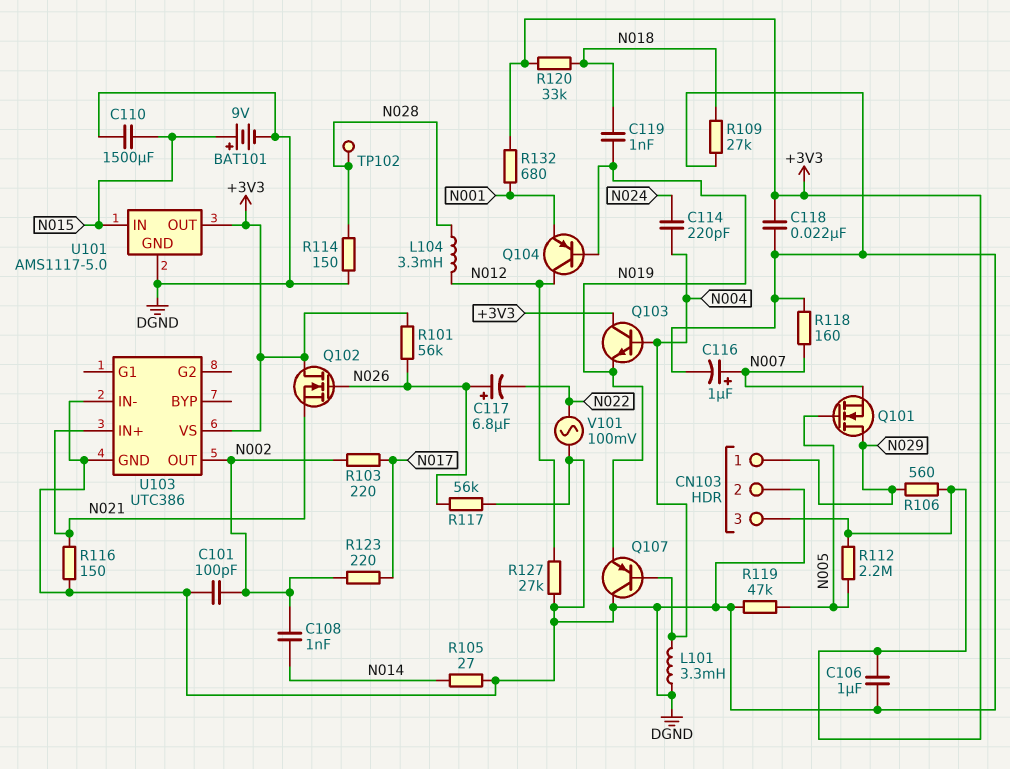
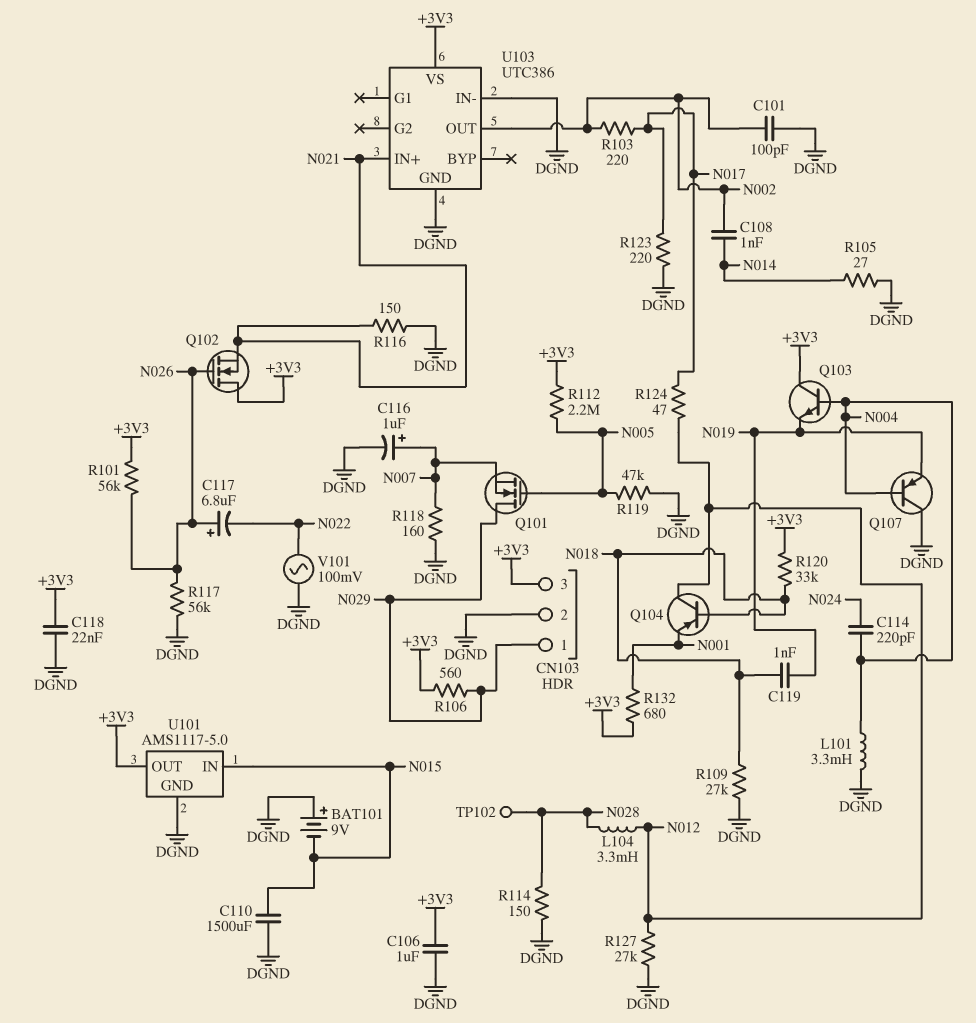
BAT101: 9V (plus N015, minus DGND) -> 9V (plus DGND, minus N015)
Q104: PNP (B N019, C N012, E N001) -> PNP (B N018, C N012, E N001)
R123: 220 (N002, N017) -> 220 (DGND, N017)
R124: none -> 47 (N012, N017)

